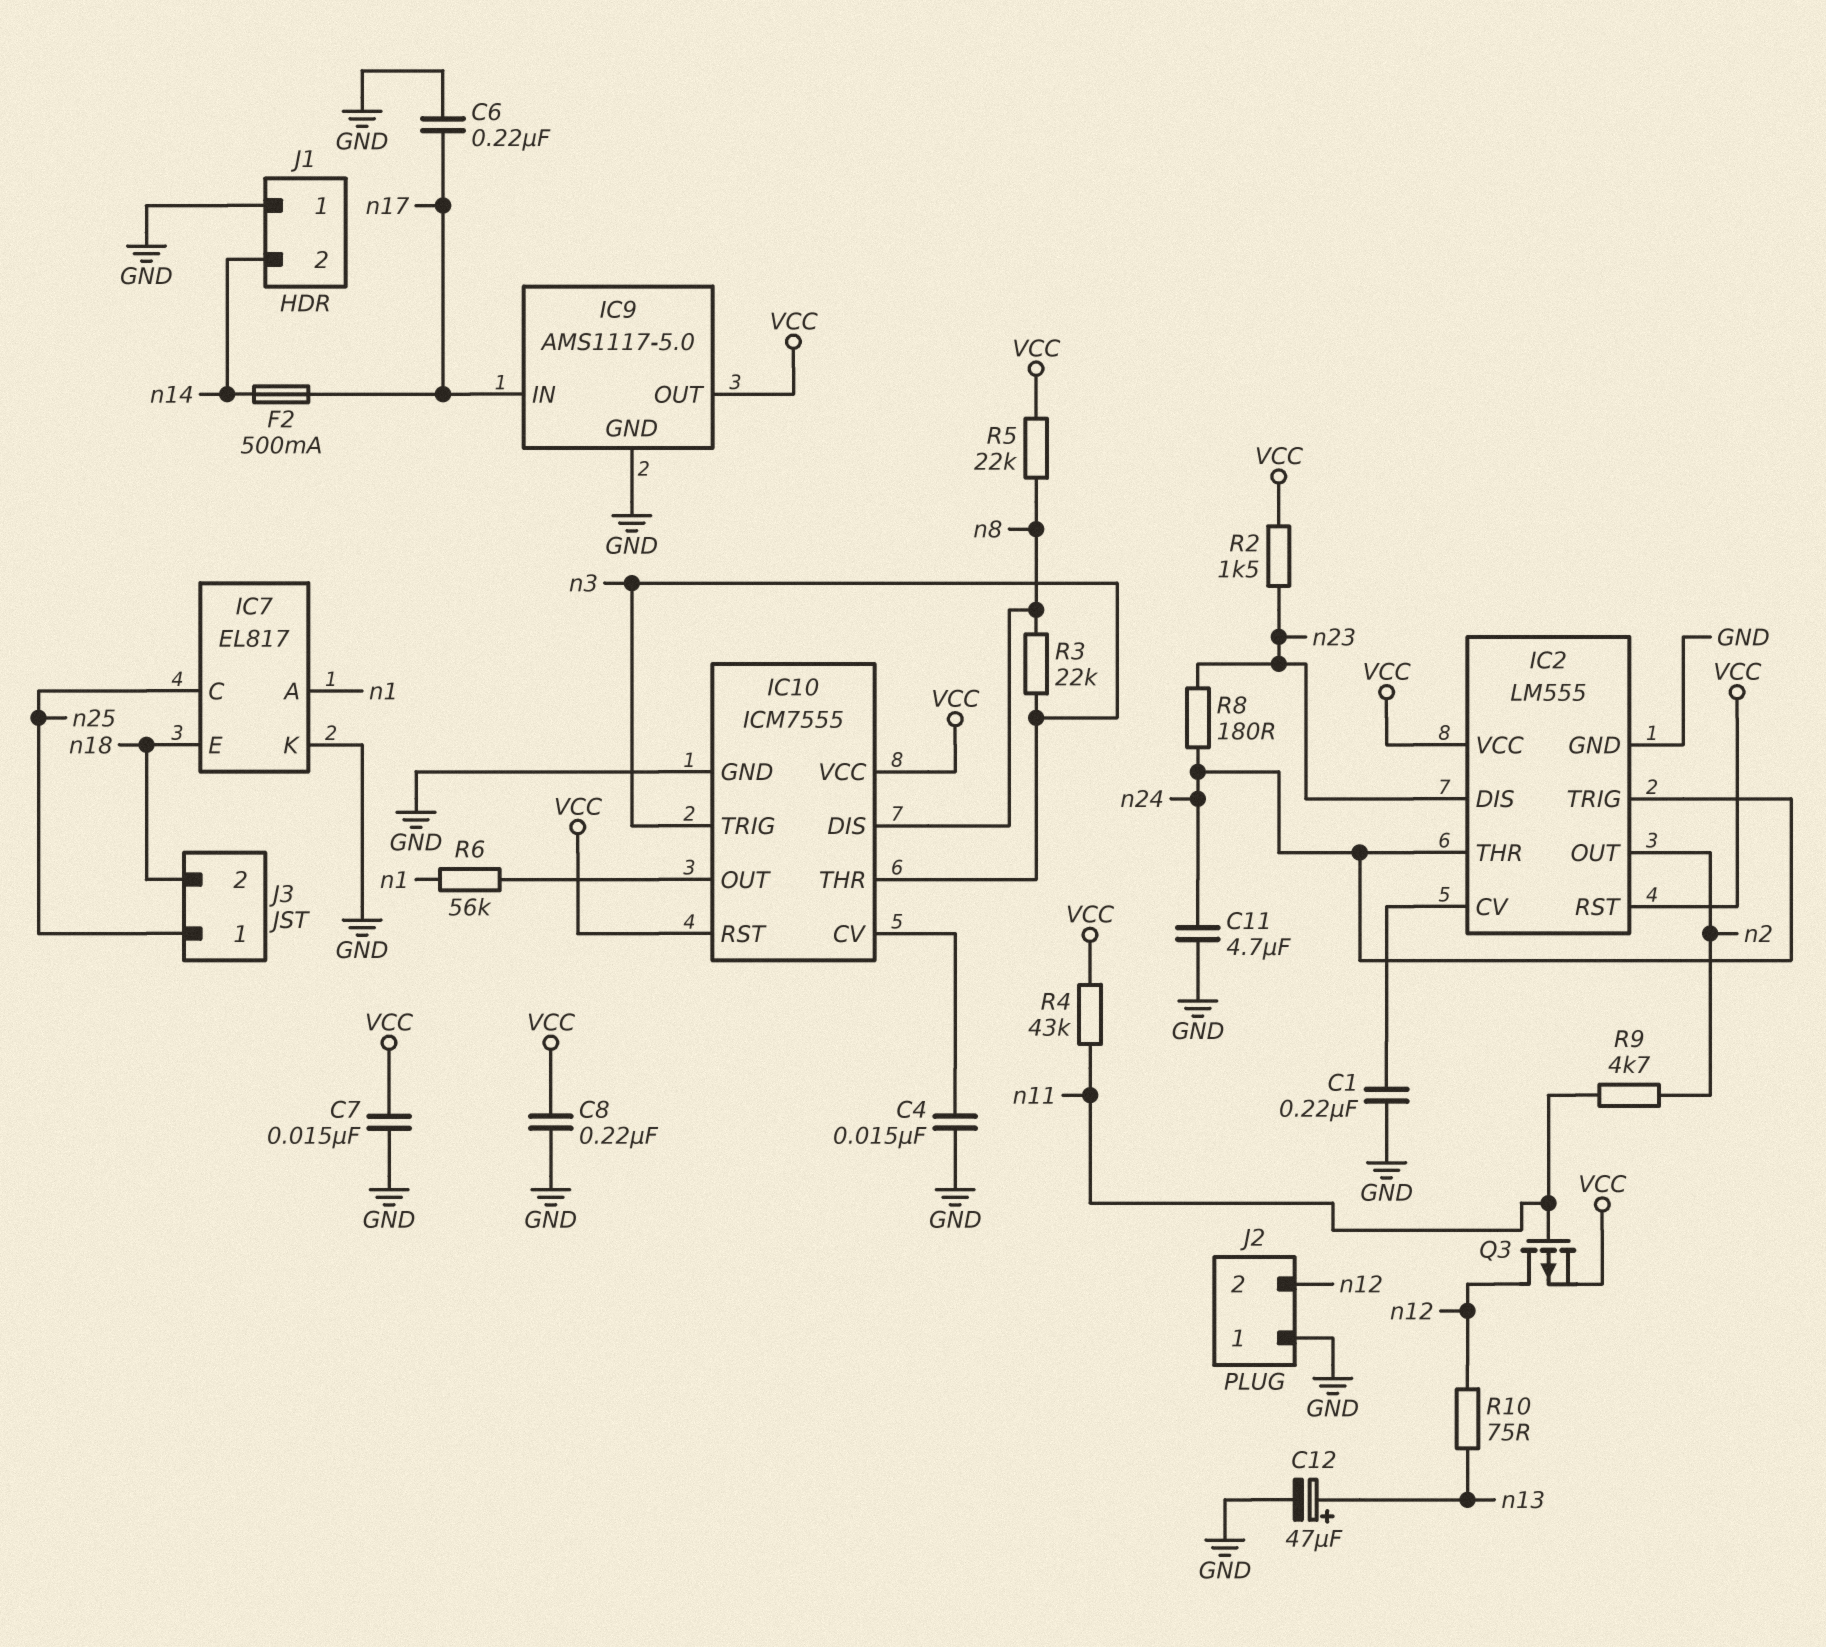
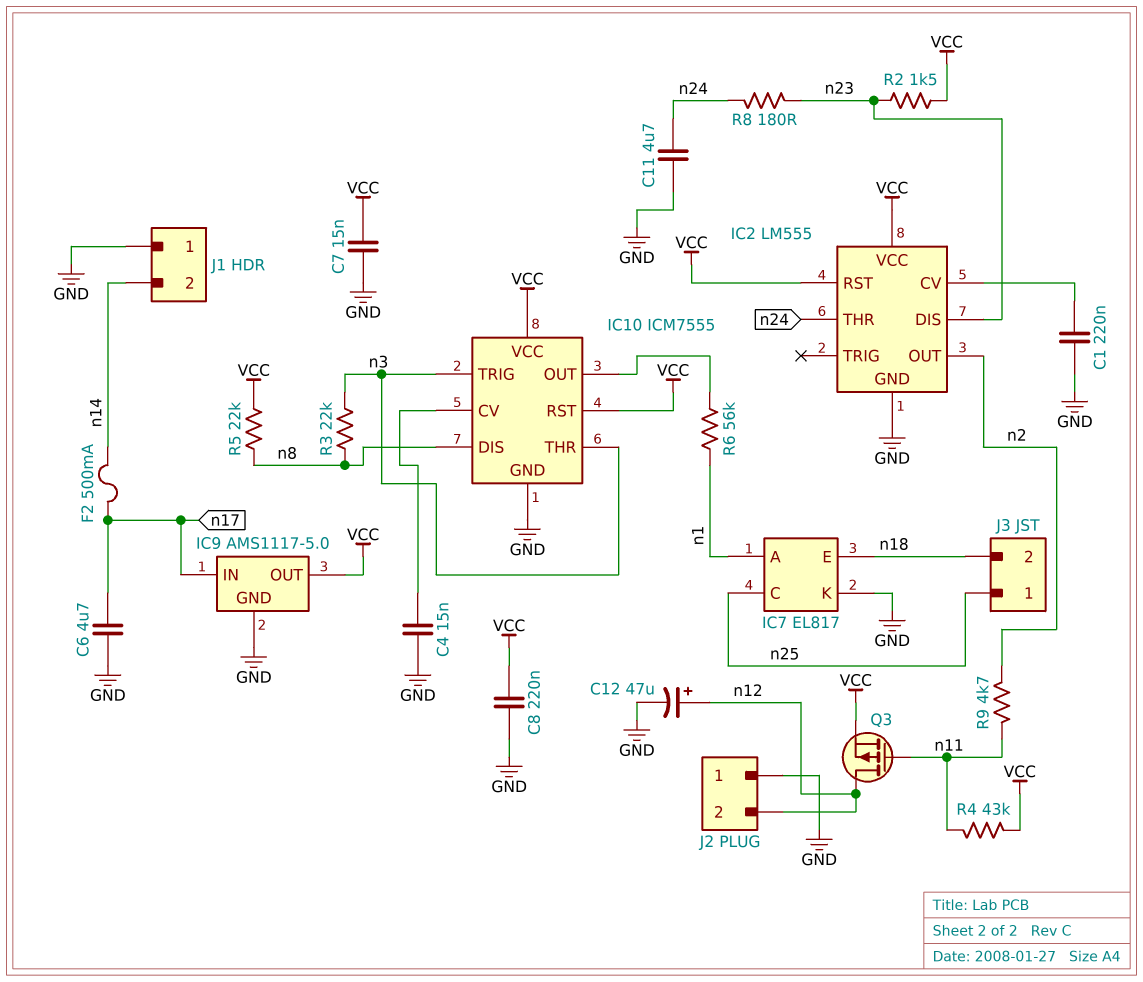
C6: 220nF (GND, n17) -> 4.7uF (GND, n17)
C12: 47uF (plus n13, minus GND) -> 47uF (plus n12, minus GND)
IC2 pin TRIG: n24 -> none
R10: 75 (n12, n13) -> none

